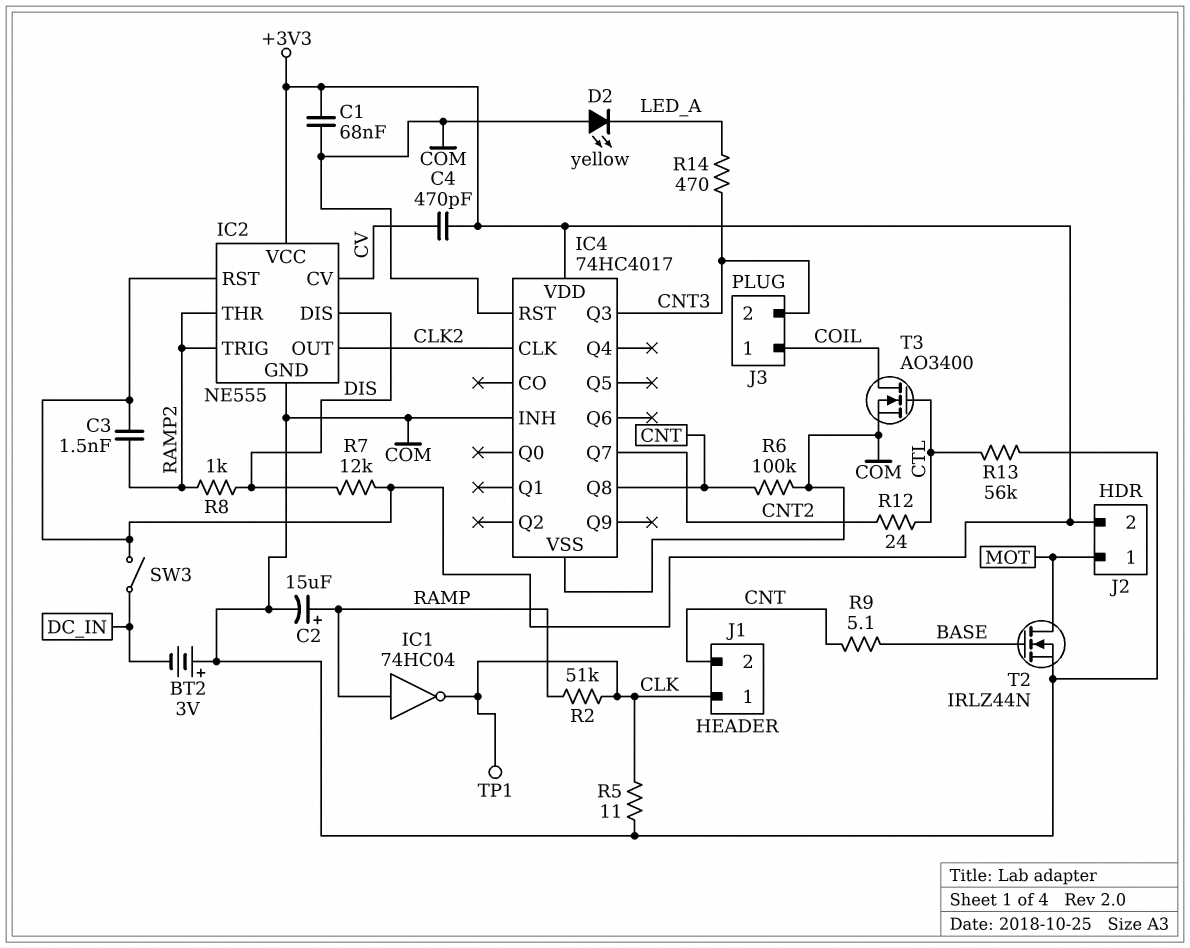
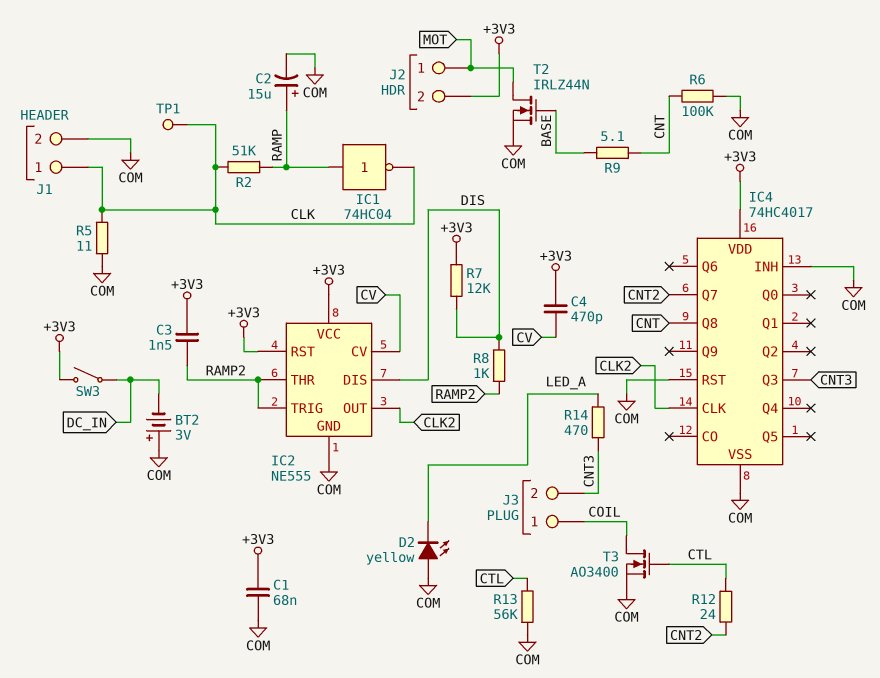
J1 pin 2: CNT -> COM

